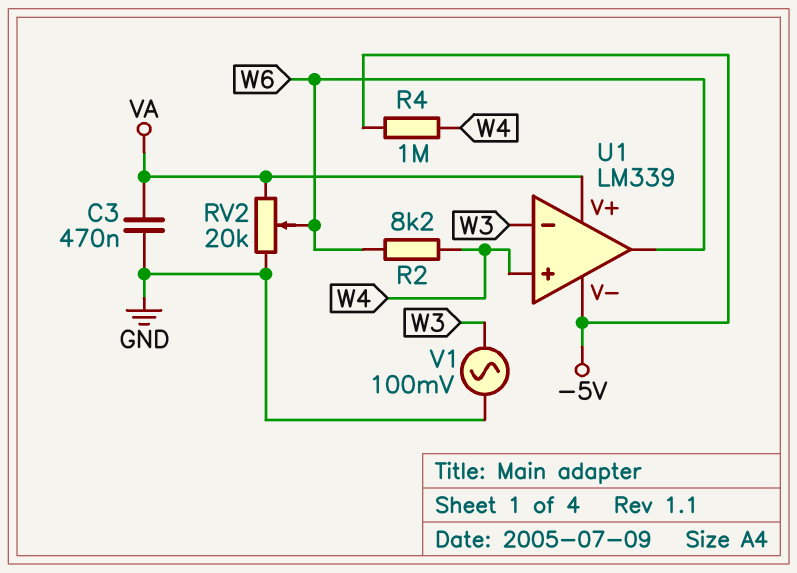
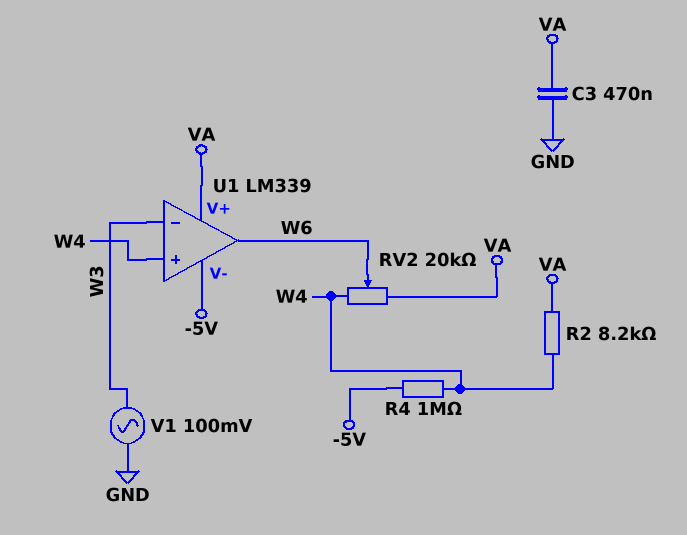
R2: 8.2k (W4, W6) -> 8.2k (VA, W4)
RV2: 20k (GND, VA, wiper W6) -> 20k (VA, W4, wiper W6)

